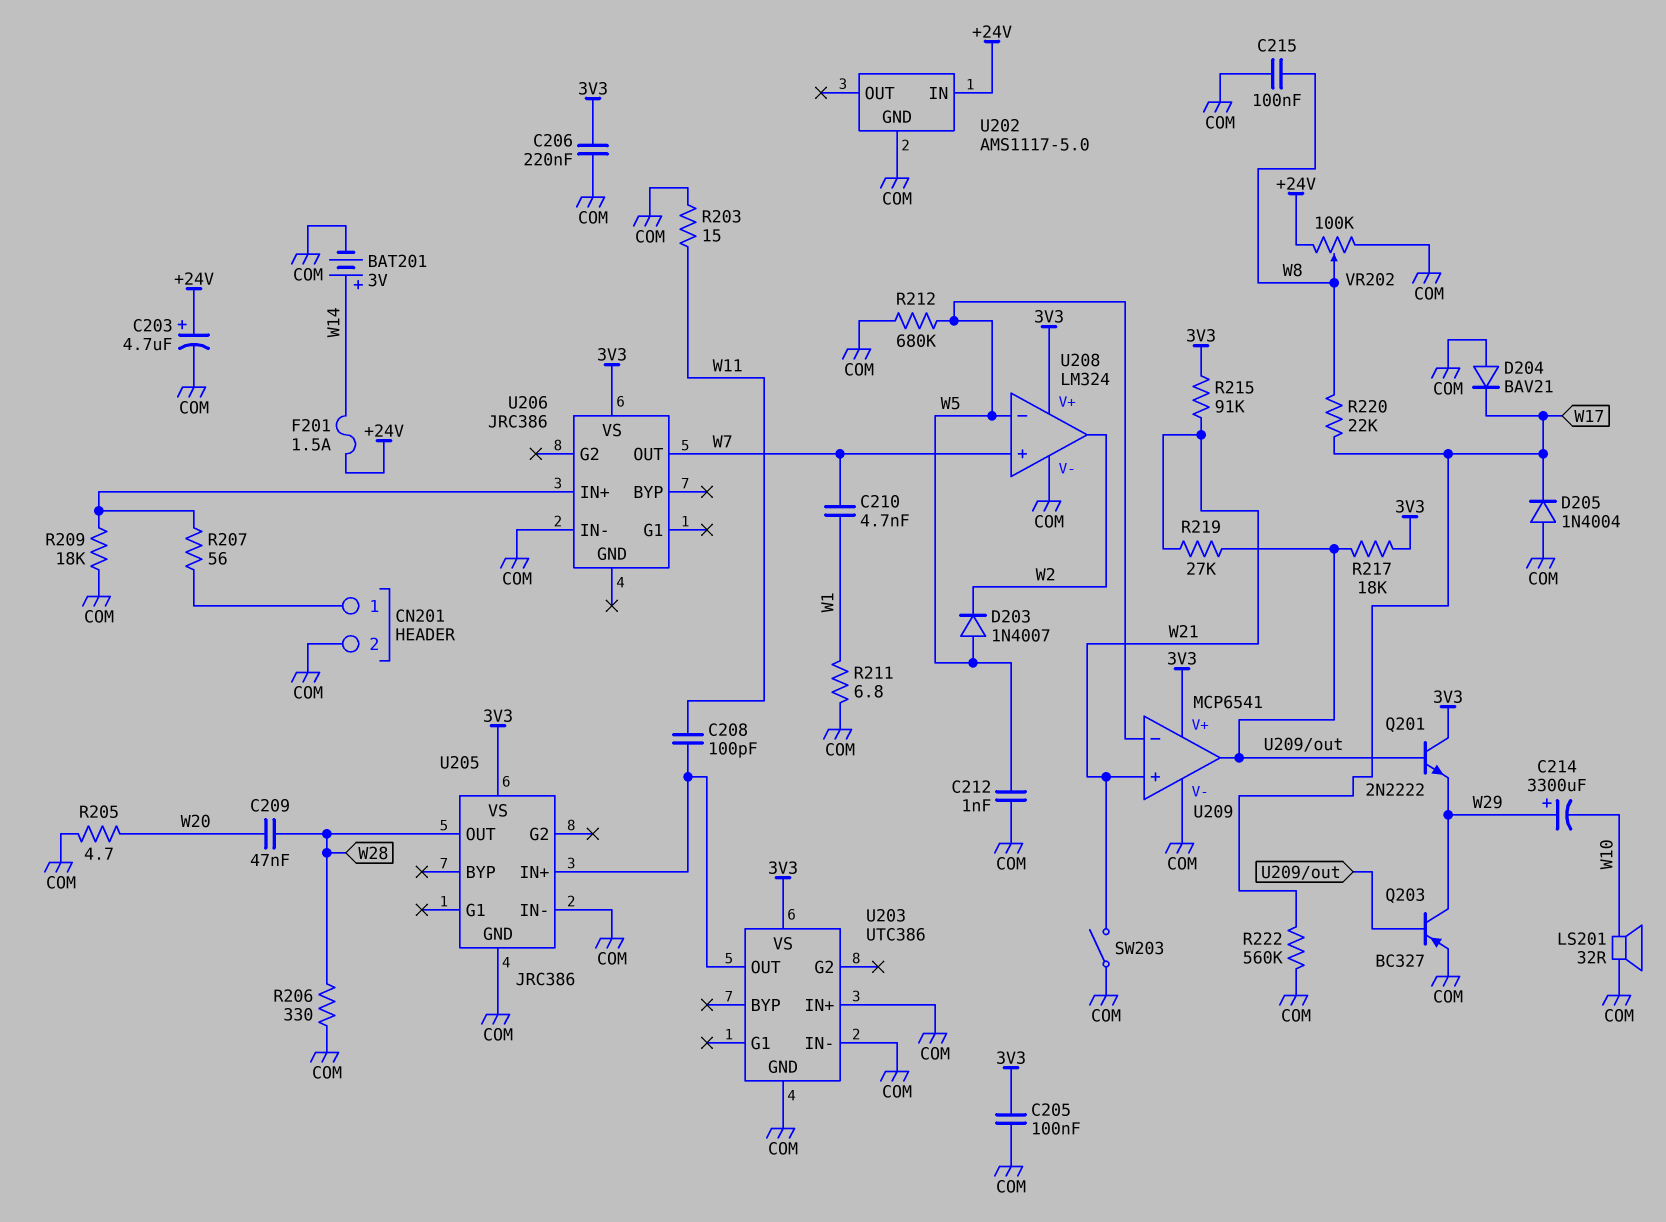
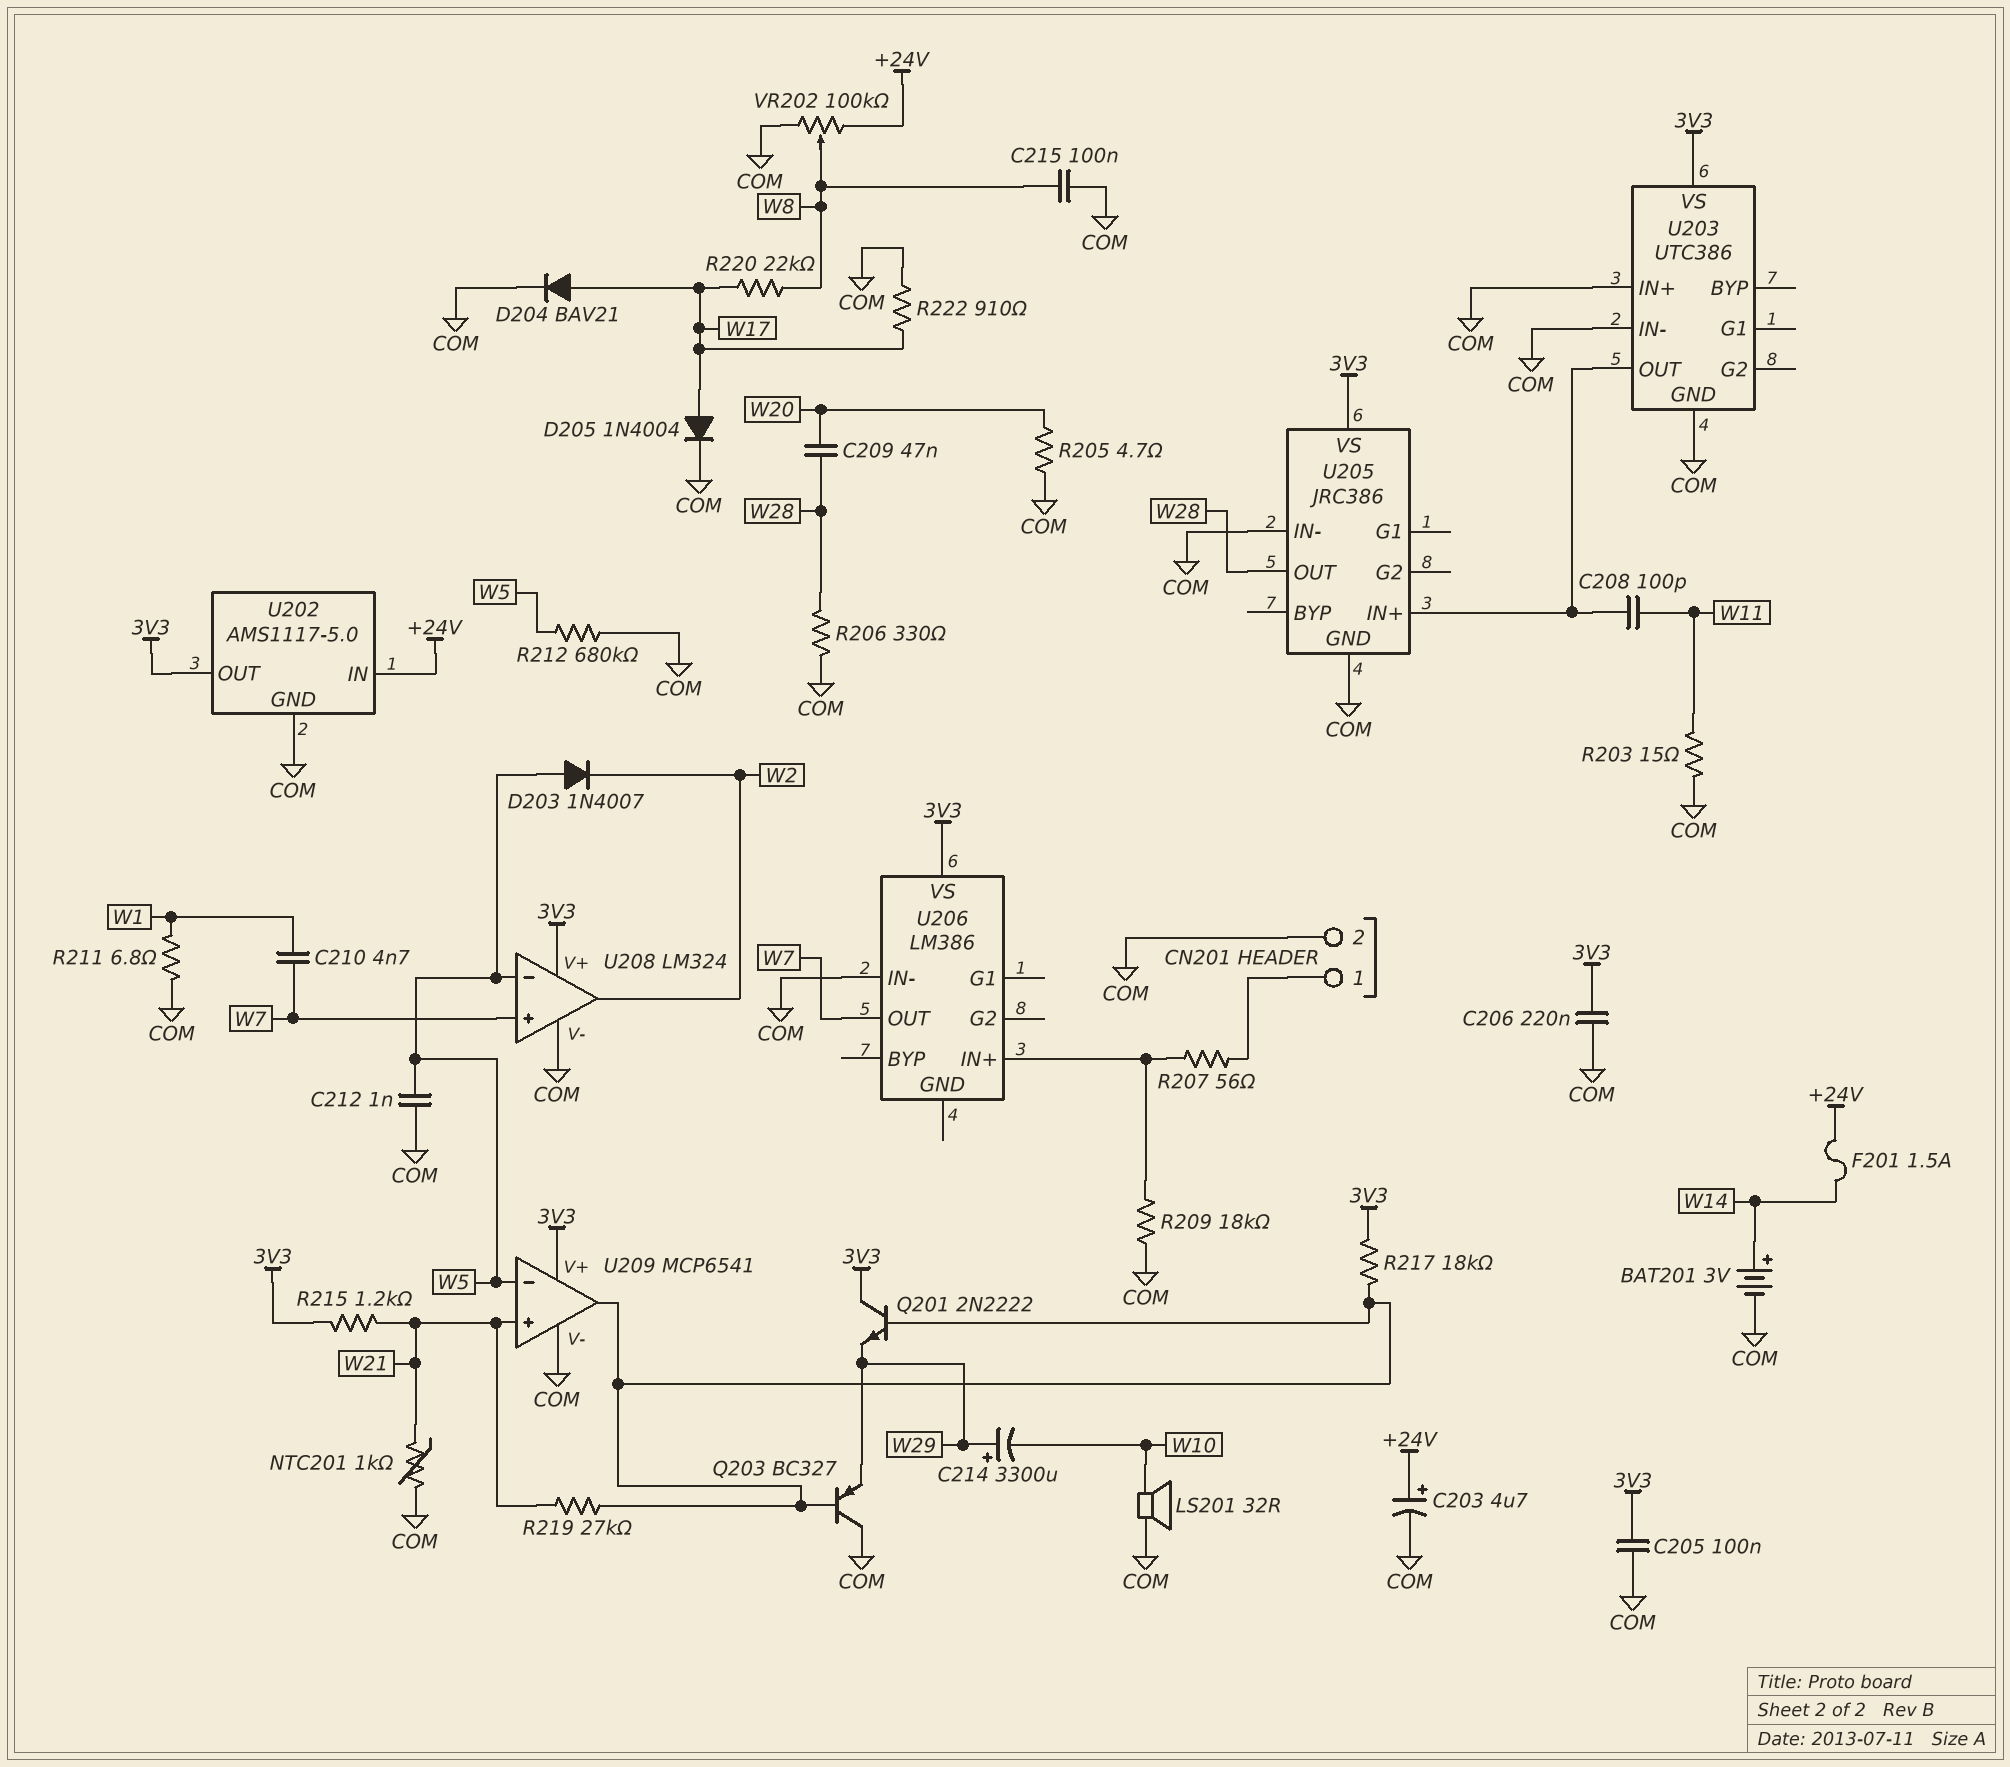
D204: diode BAV21 (A COM, K W17) -> diode BAV21 (A W17, K COM)
D205: diode 1N4004 (A COM, K W17) -> diode 1N4004 (A W17, K COM)
NTC201: none -> 1k (COM, W21)
Q203: PNP BC327 (B U209/out, C W29, E COM) -> PNP BC327 (B U209/out, C COM, E W29)
R215: 91k (3V3, W21) -> 1.2k (3V3, W21)
R222: 560k (COM, W17) -> 910 (COM, W17)
SW203: switch (COM, W21) -> none
U202 pin OUT: none -> 3V3
U206: JRC386 -> LM386

